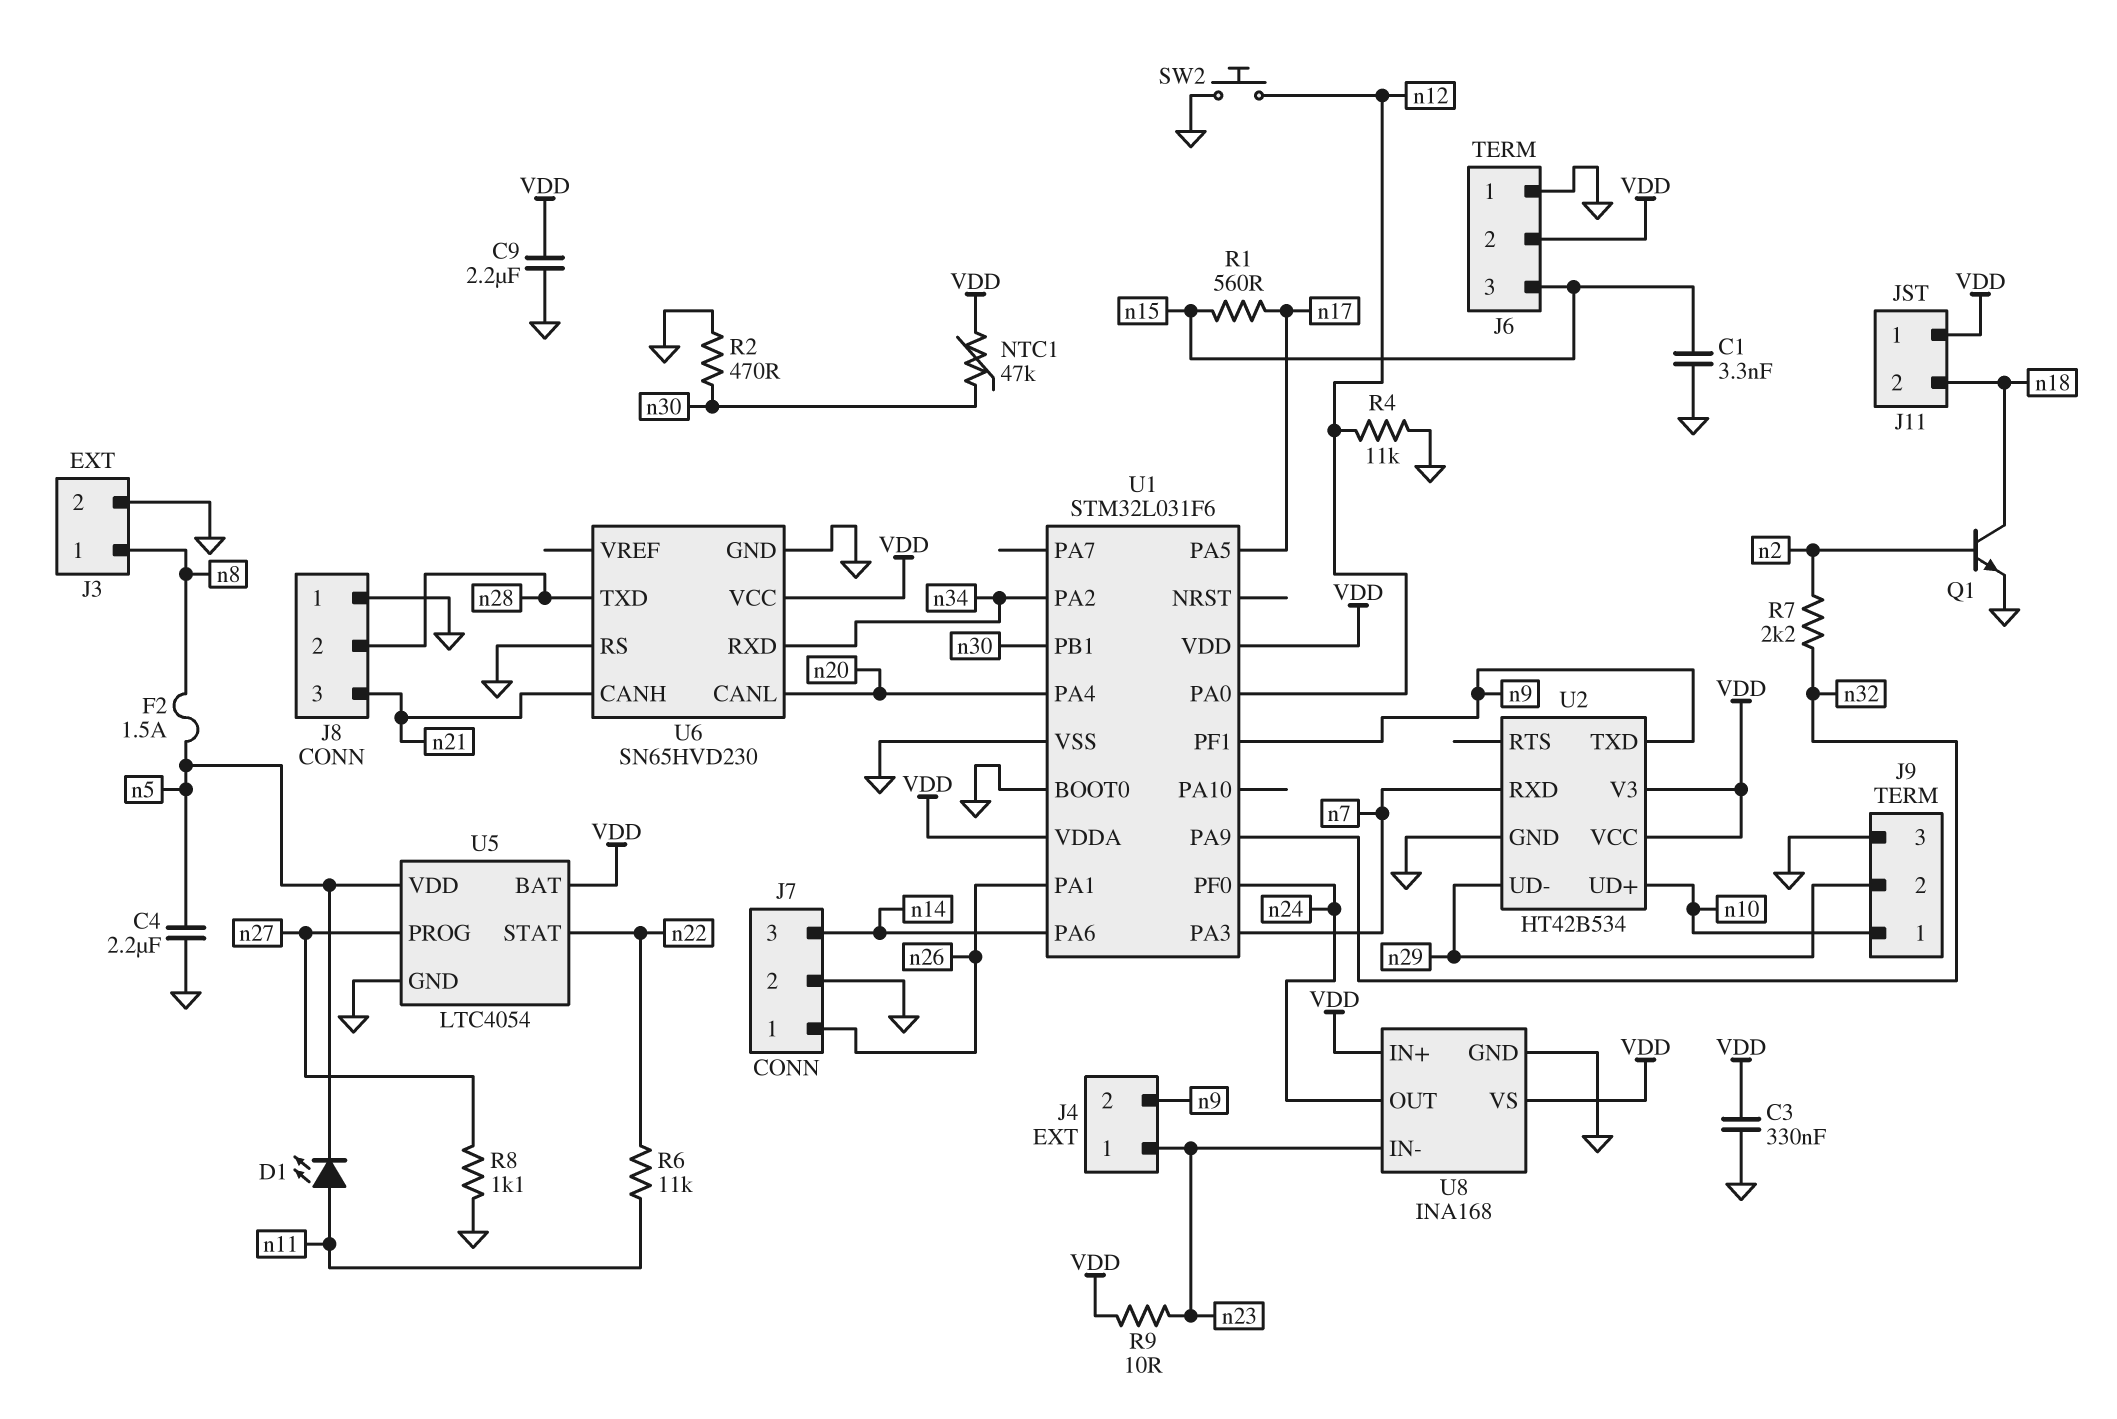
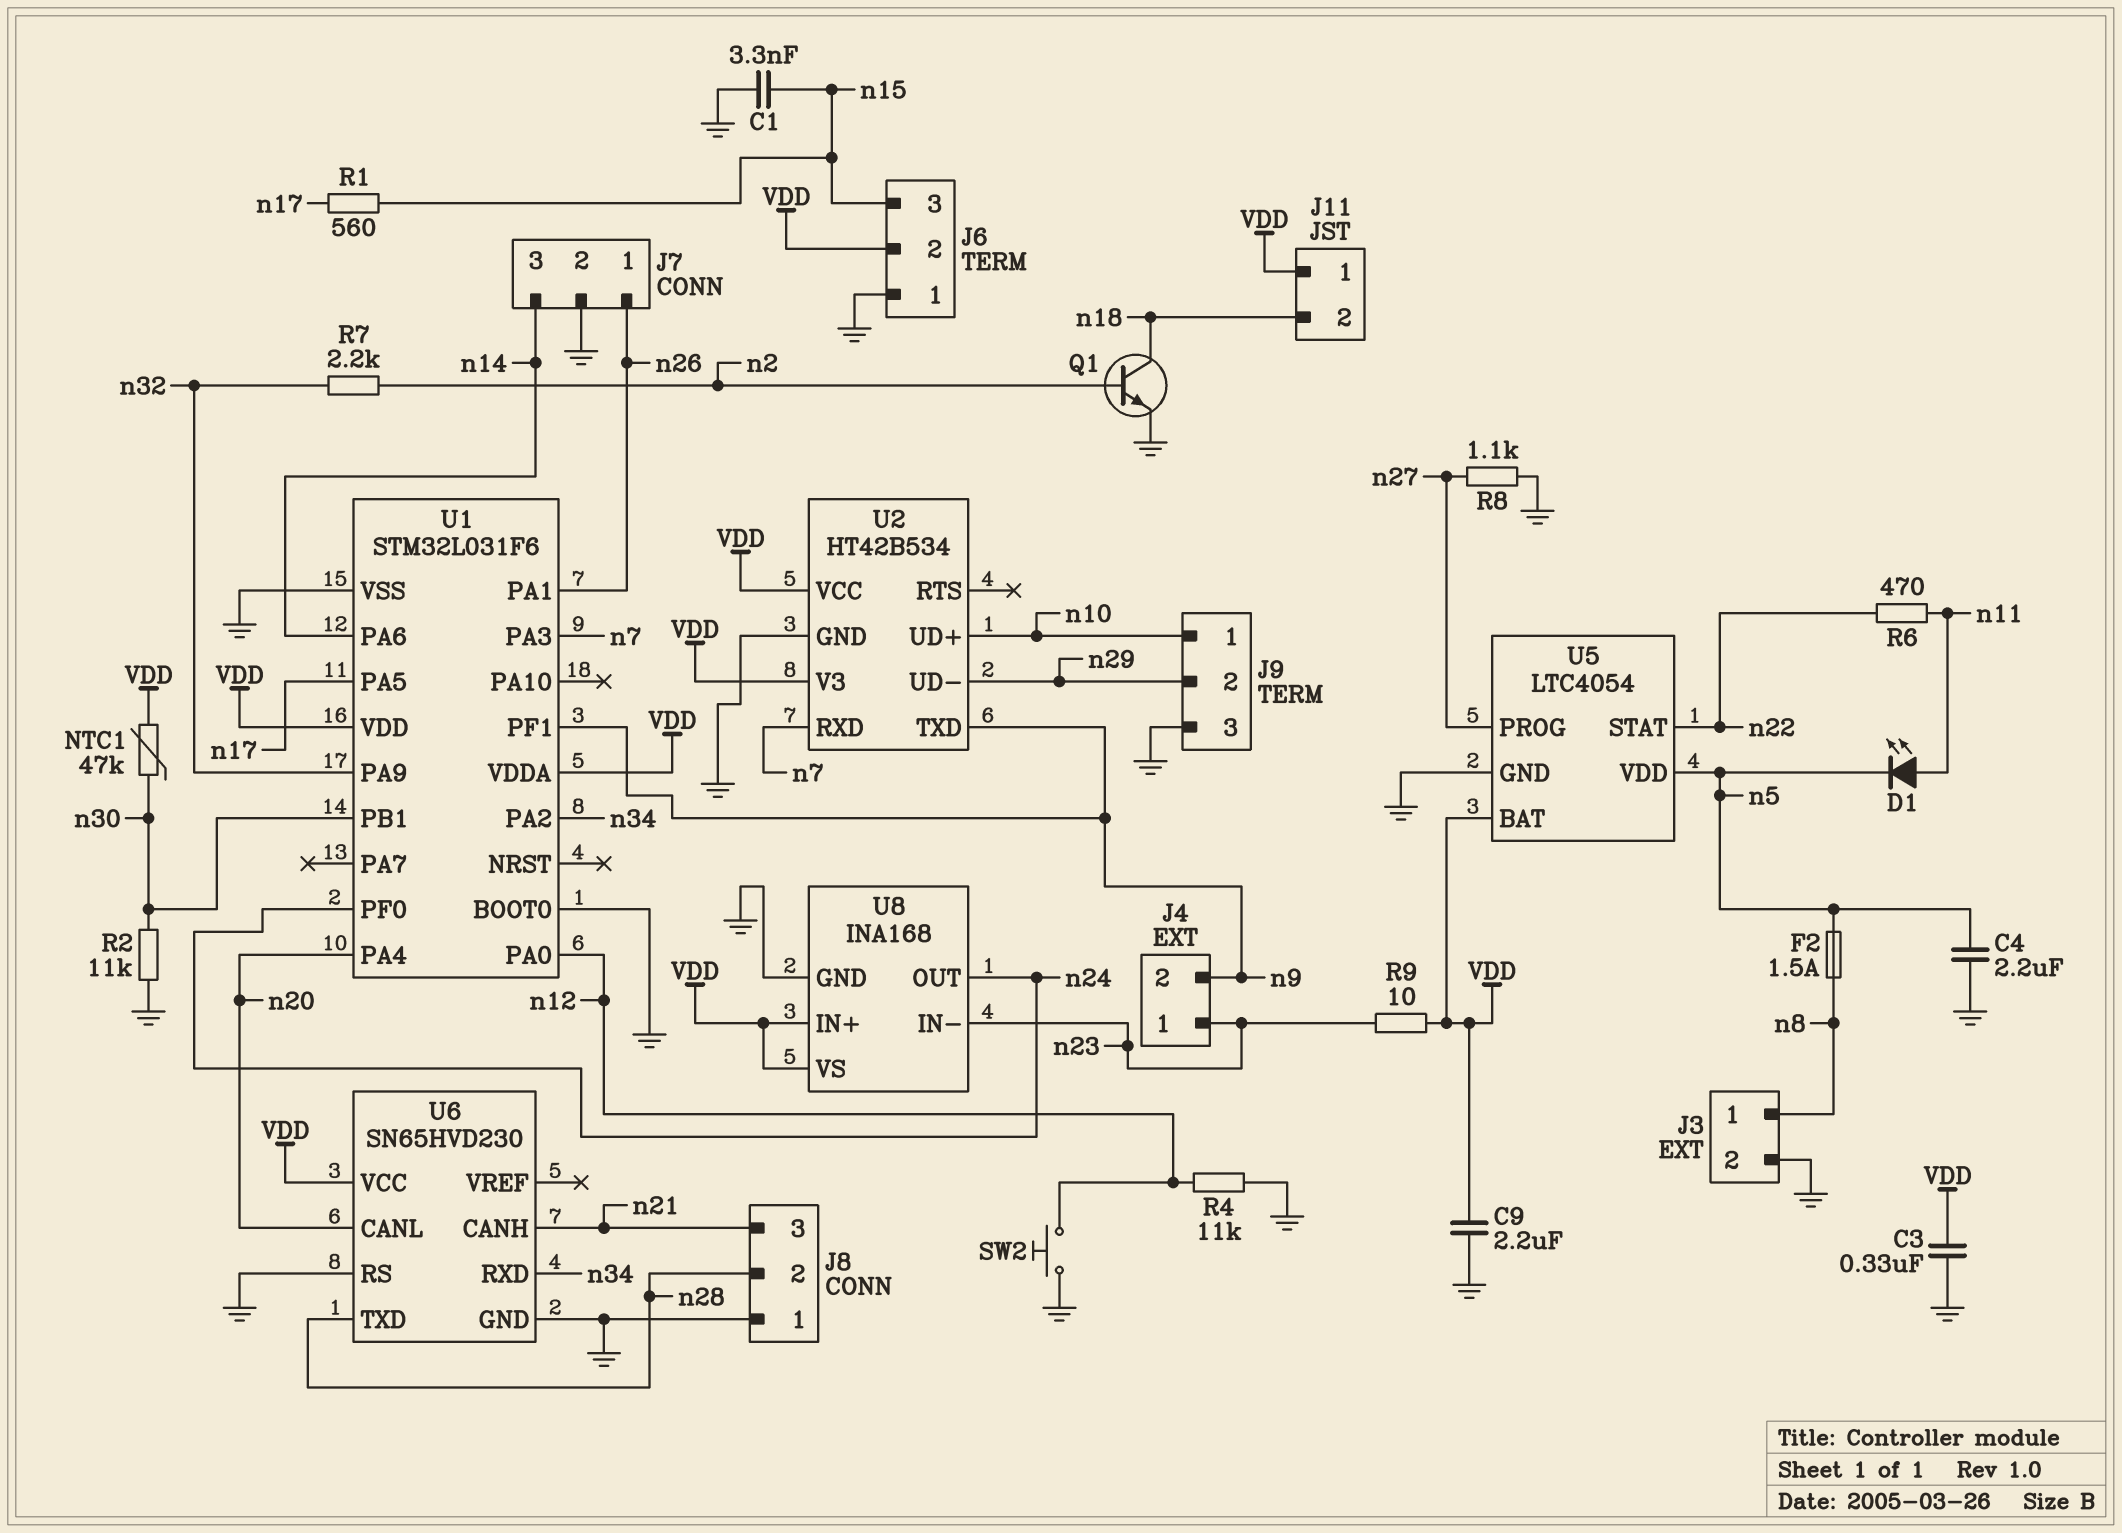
R2: 470 (GND, n30) -> 11k (GND, n30)
R6: 11k (n11, n22) -> 470 (n11, n22)

